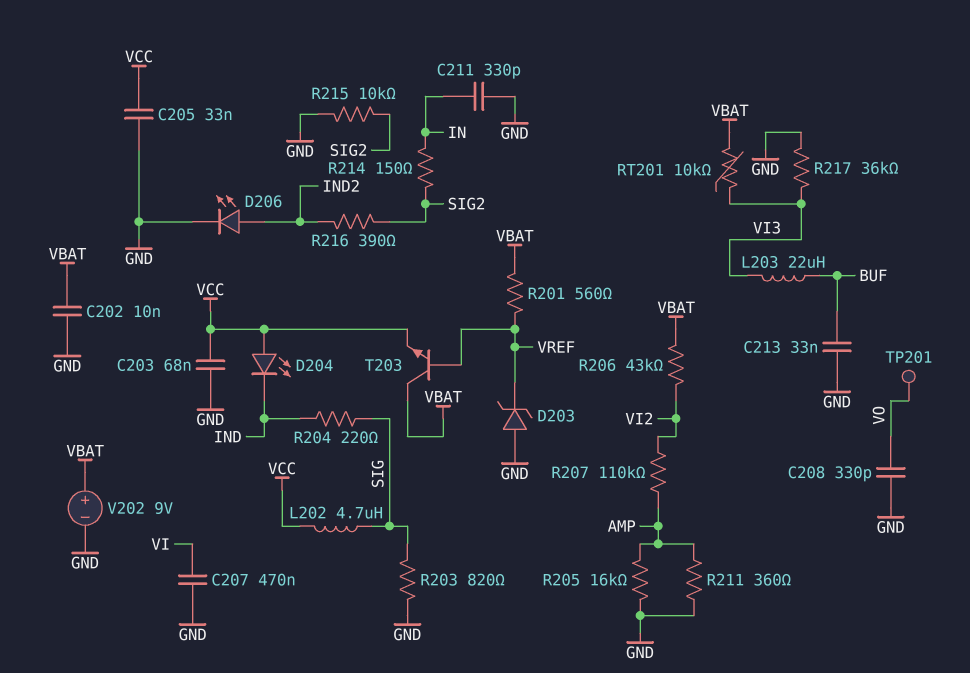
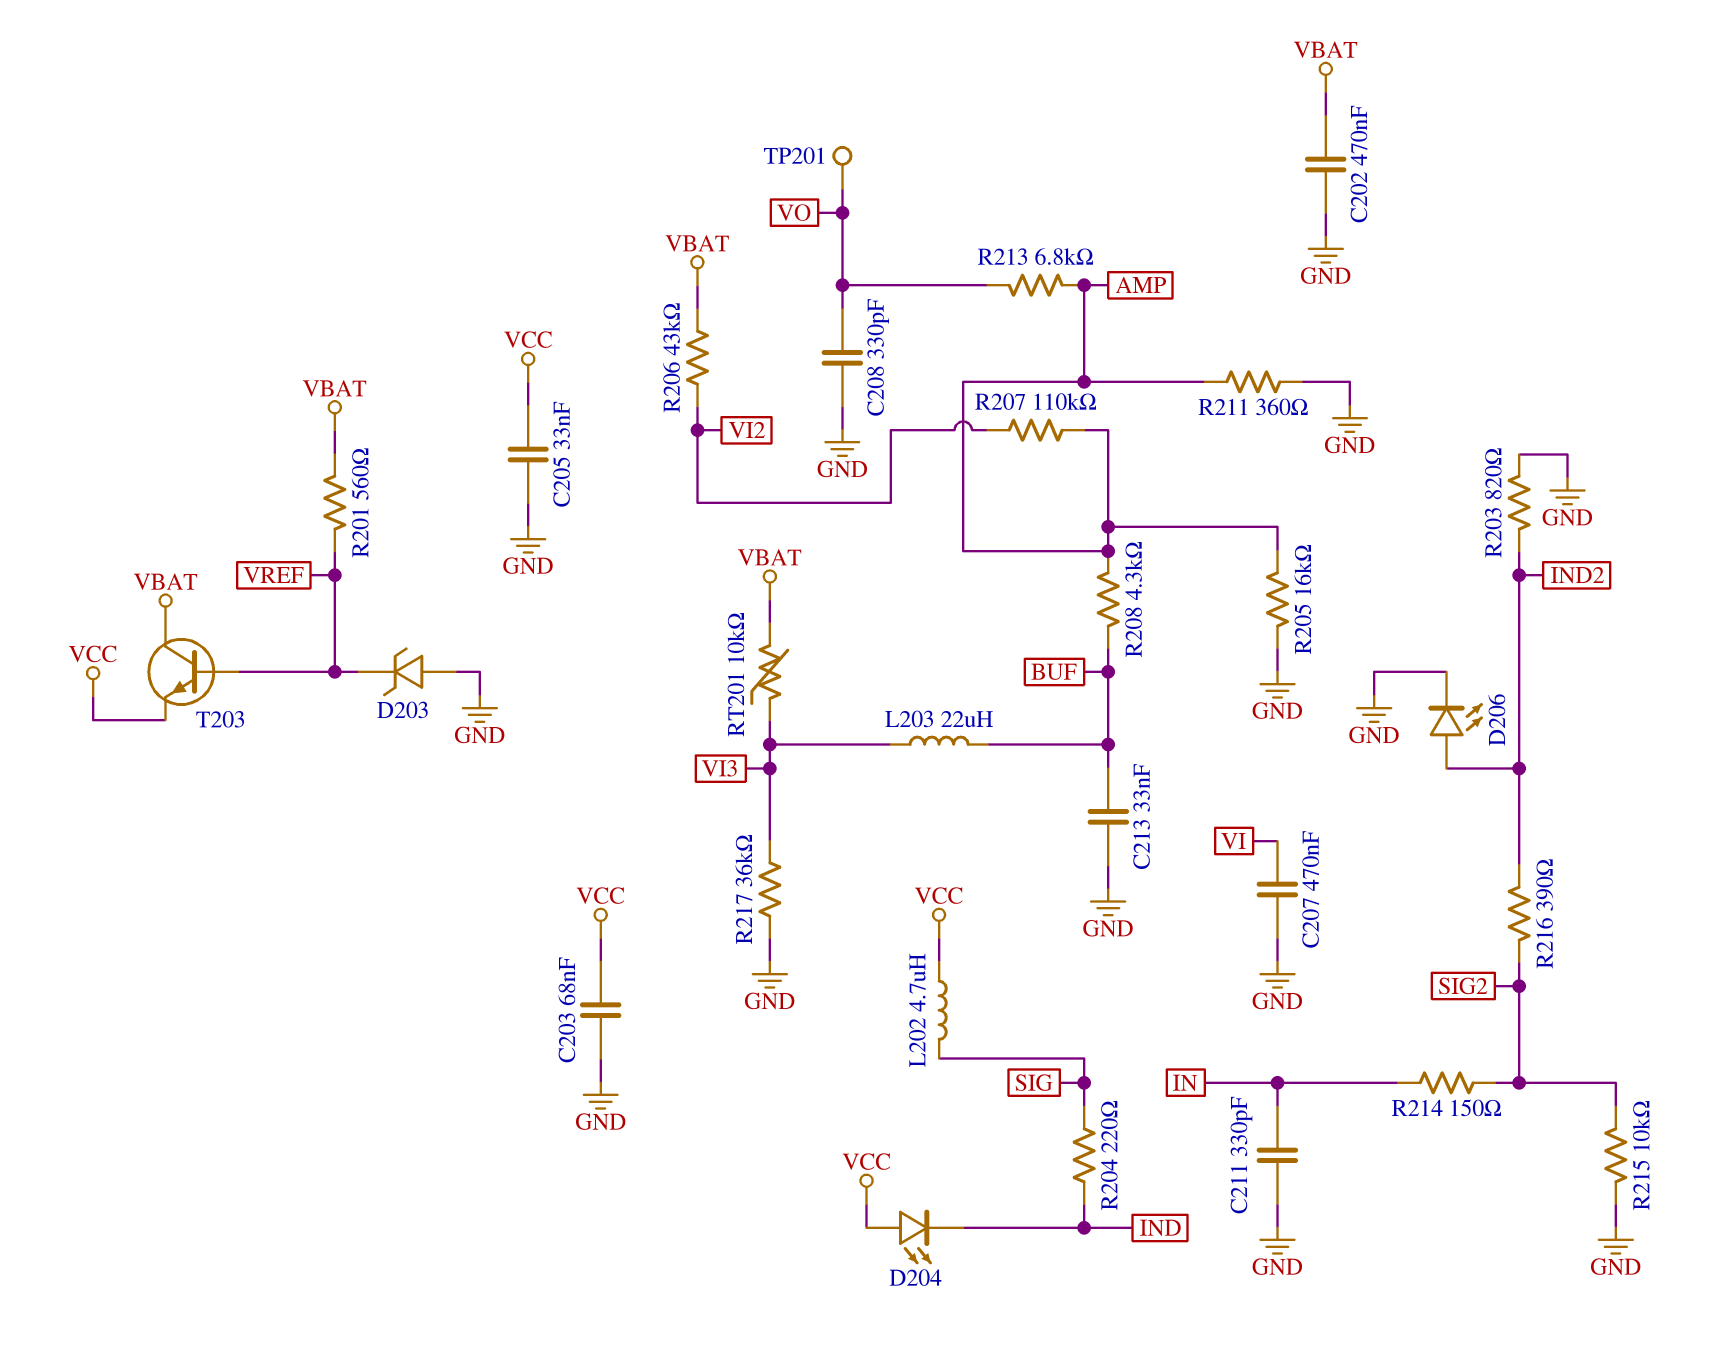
C202: 10nF (GND, VBAT) -> 470nF (GND, VBAT)
R203: 820 (GND, SIG) -> 820 (GND, IND2)
R208: none -> 4.3k (AMP, BUF)
R213: none -> 6.8k (AMP, VO)
V202: 9V (plus VBAT, minus GND) -> none

